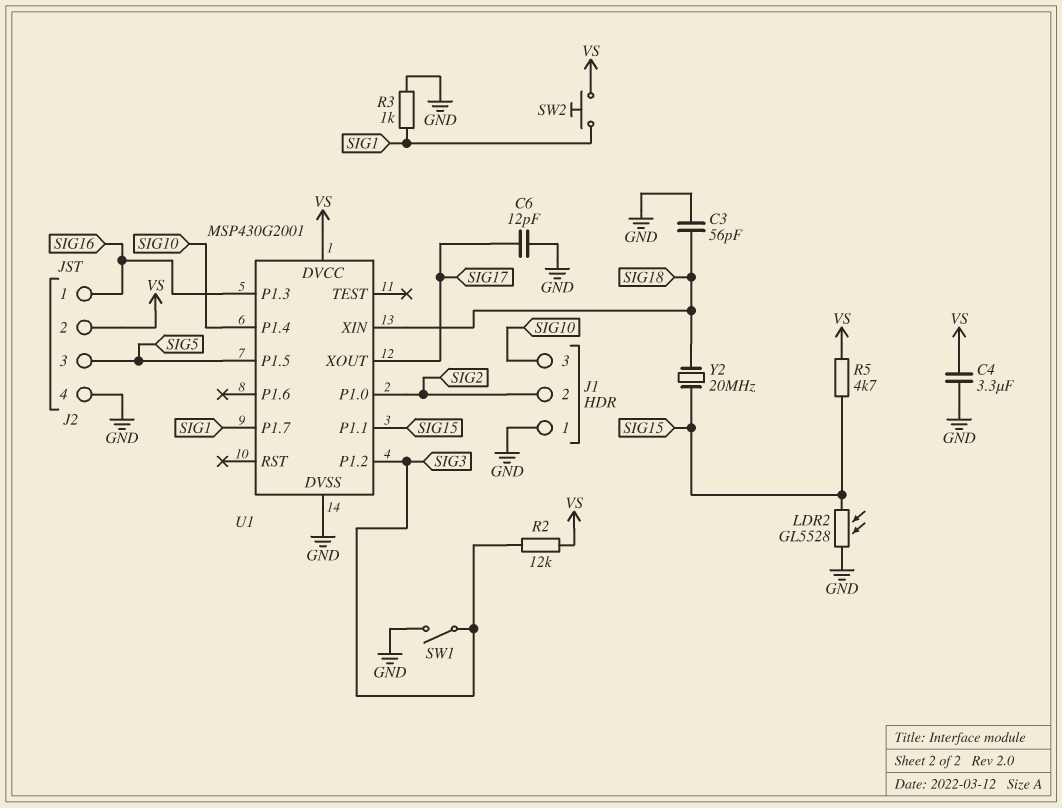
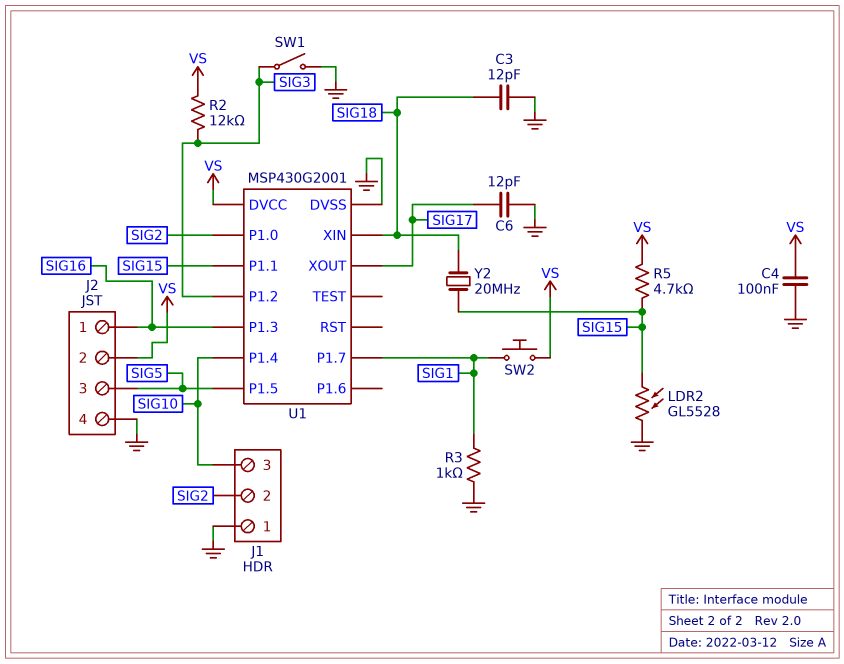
C3: 56pF (GND, SIG18) -> 12pF (GND, SIG18)
C4: 3.3uF (GND, VS) -> 100nF (GND, VS)

